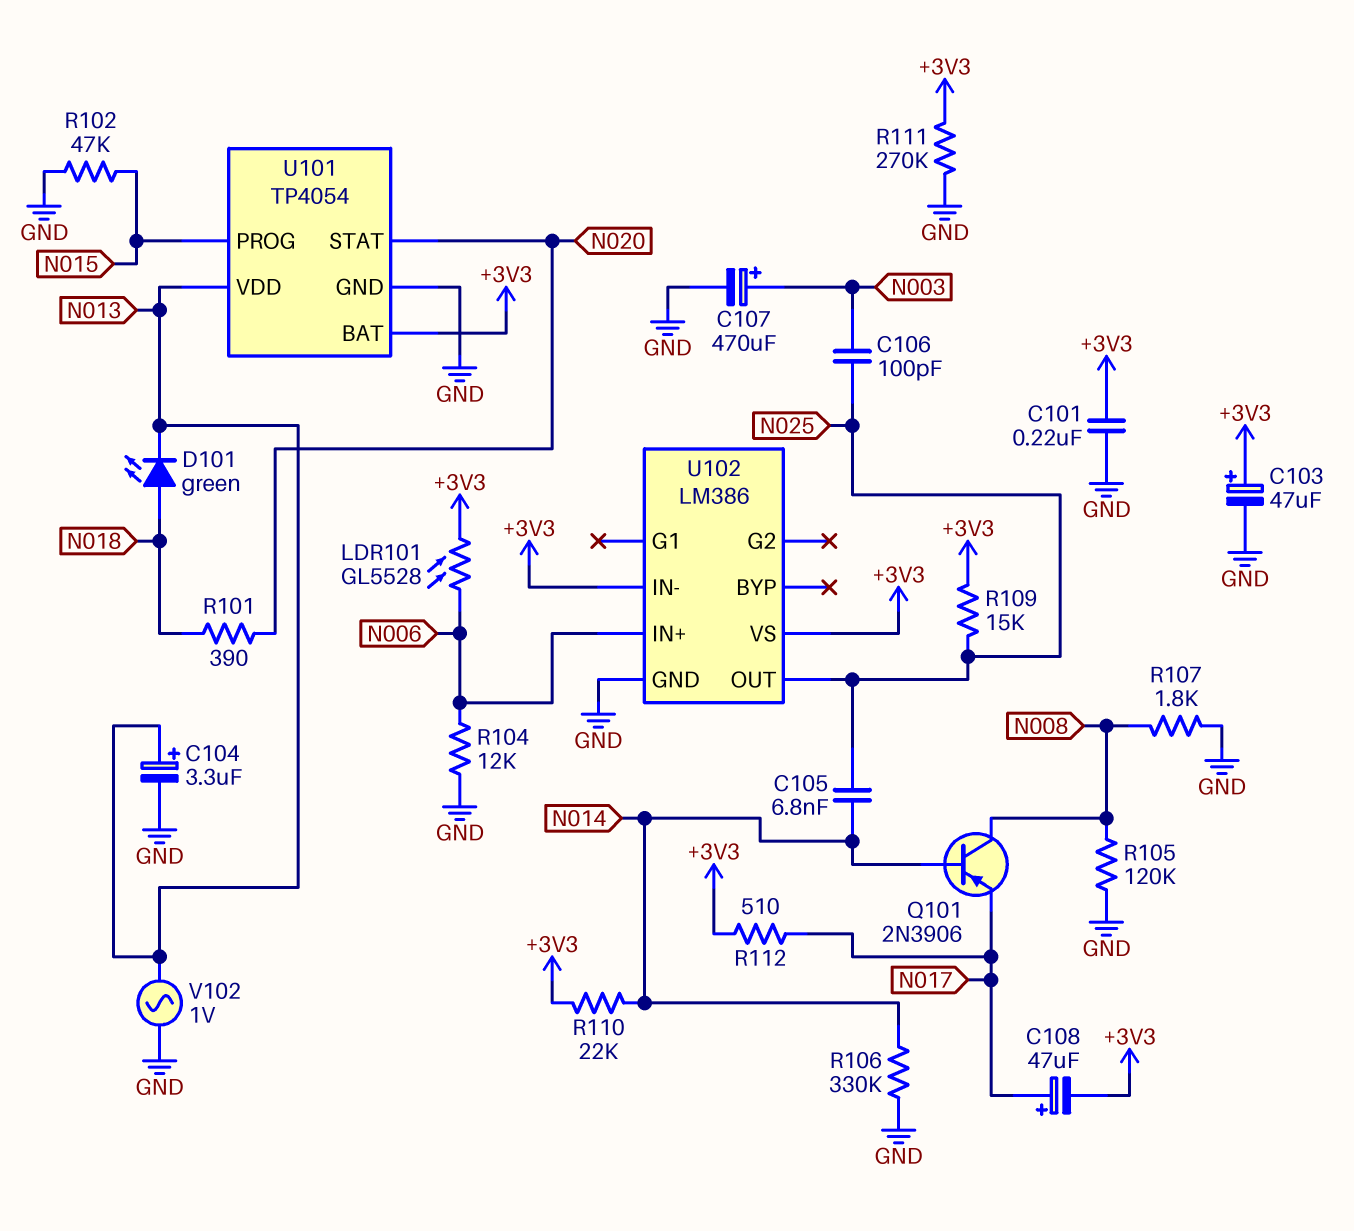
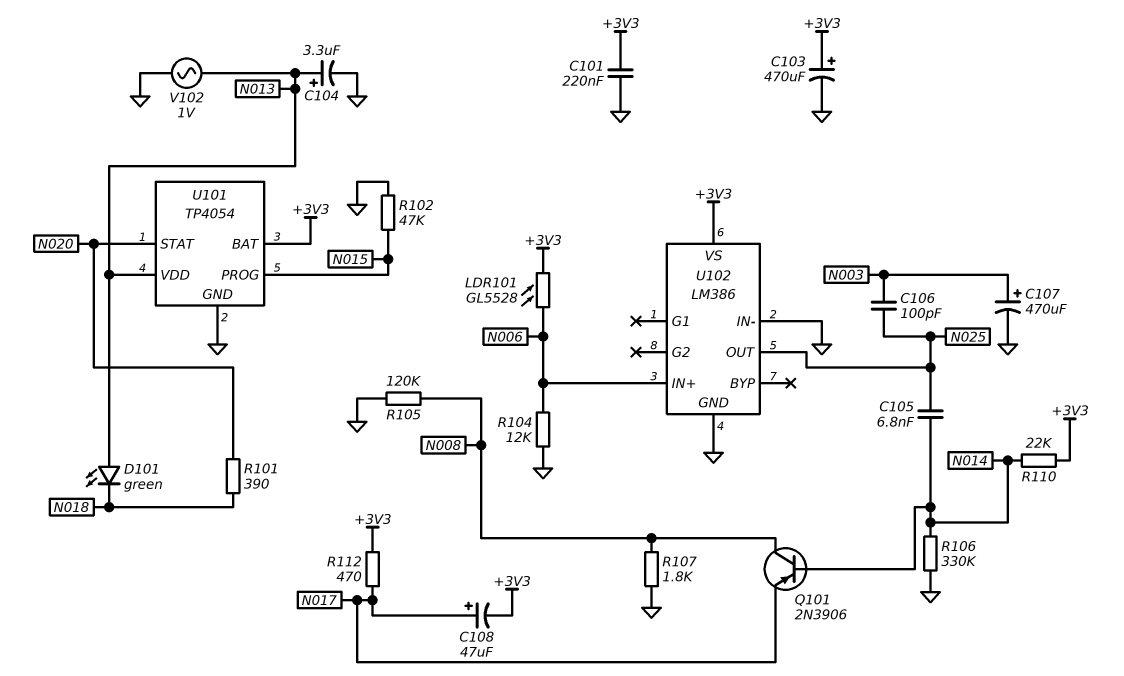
C103: 47uF (plus +3V3, minus GND) -> 470uF (plus +3V3, minus GND)
D101: LED green (A N018, K N013) -> LED green (A N013, K N018)
R109: 15k (+3V3, N025) -> none
R111: 270k (+3V3, GND) -> none
R112: 510 (+3V3, N017) -> 470 (+3V3, N017)
U102 pin IN-: +3V3 -> GND

